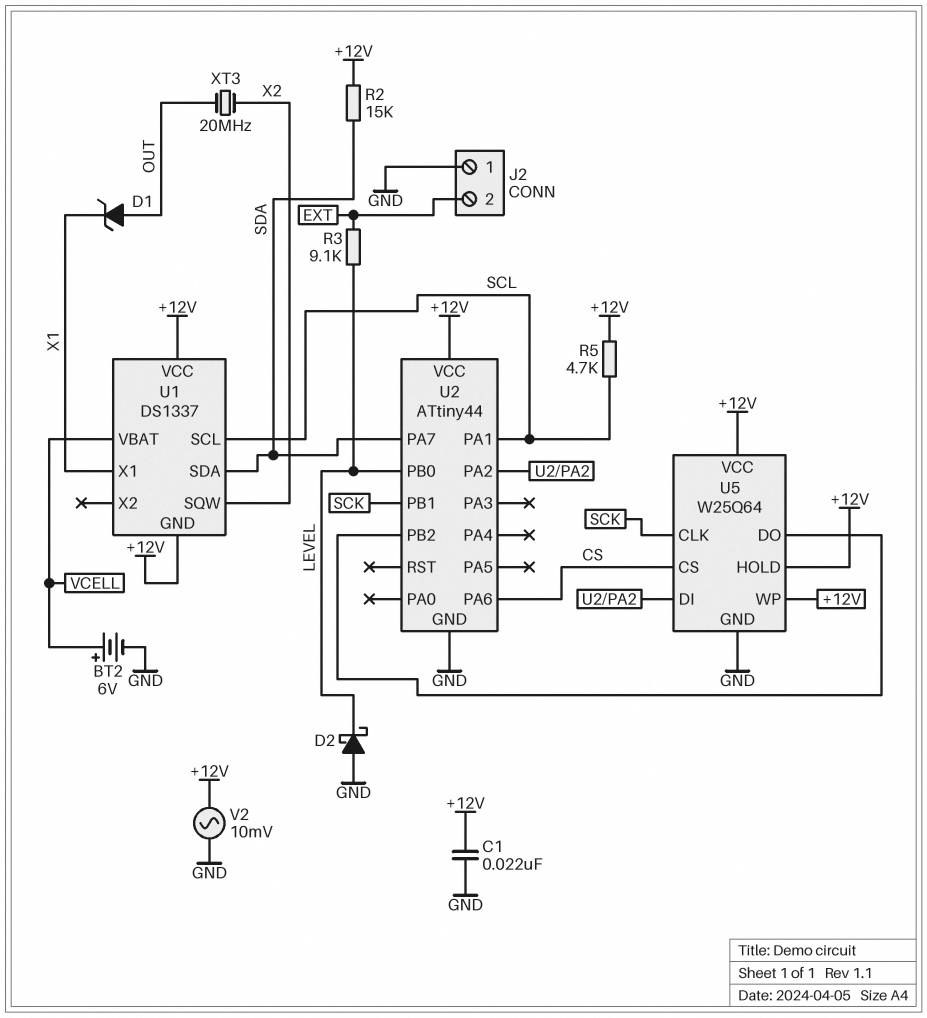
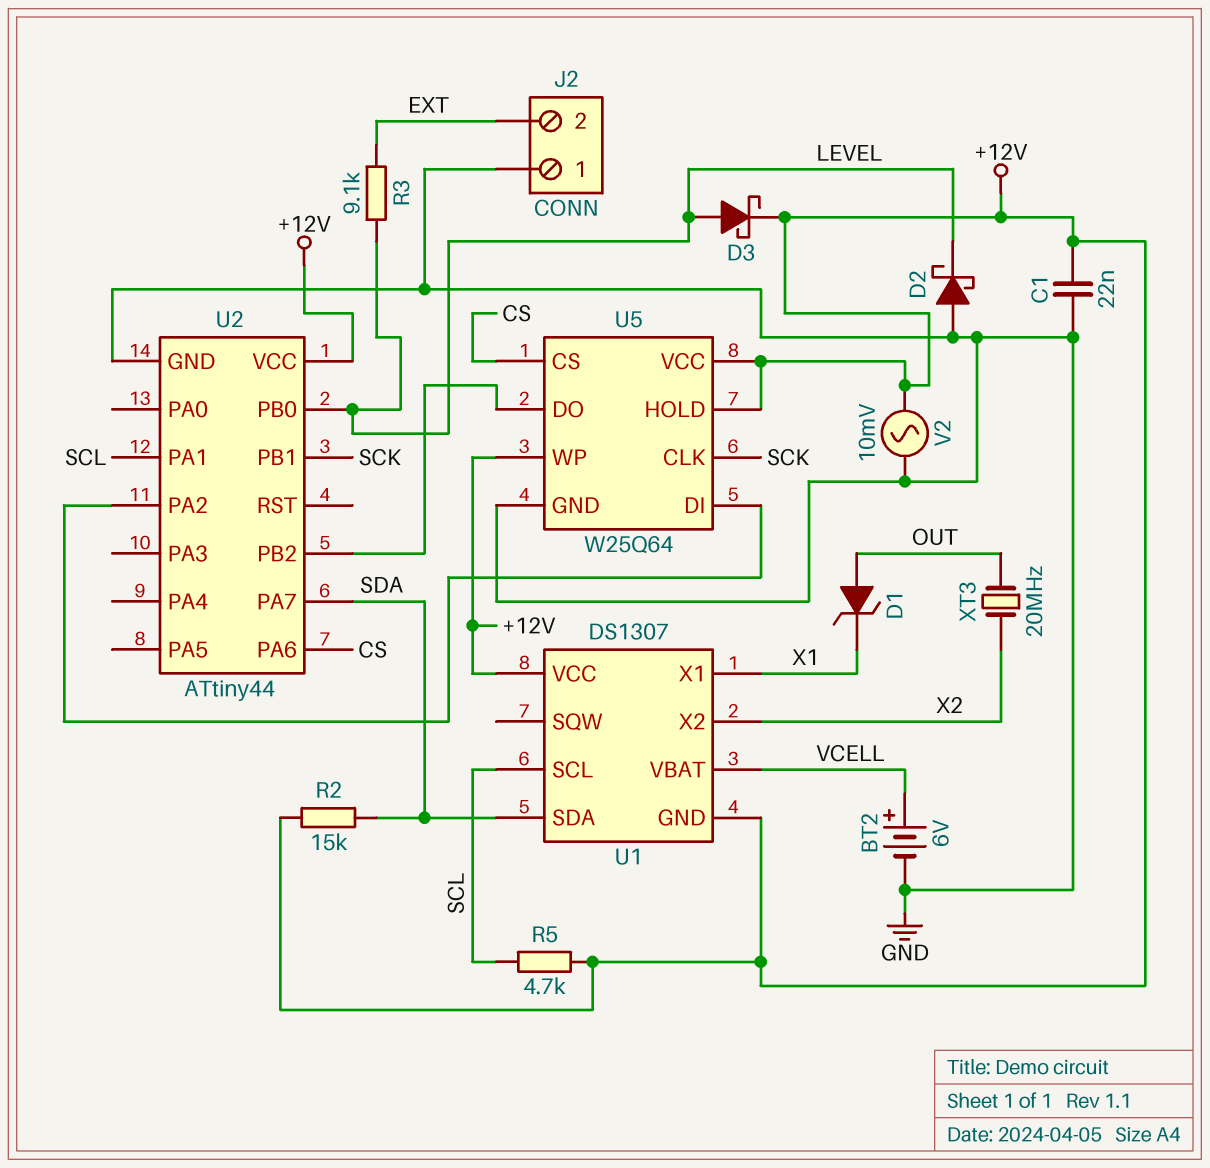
D3: none -> schottky (A LEVEL, K +12V)
U1: DS1337 -> DS1307
U1 pin SQW: X2 -> none
U1 pin X2: none -> X2

